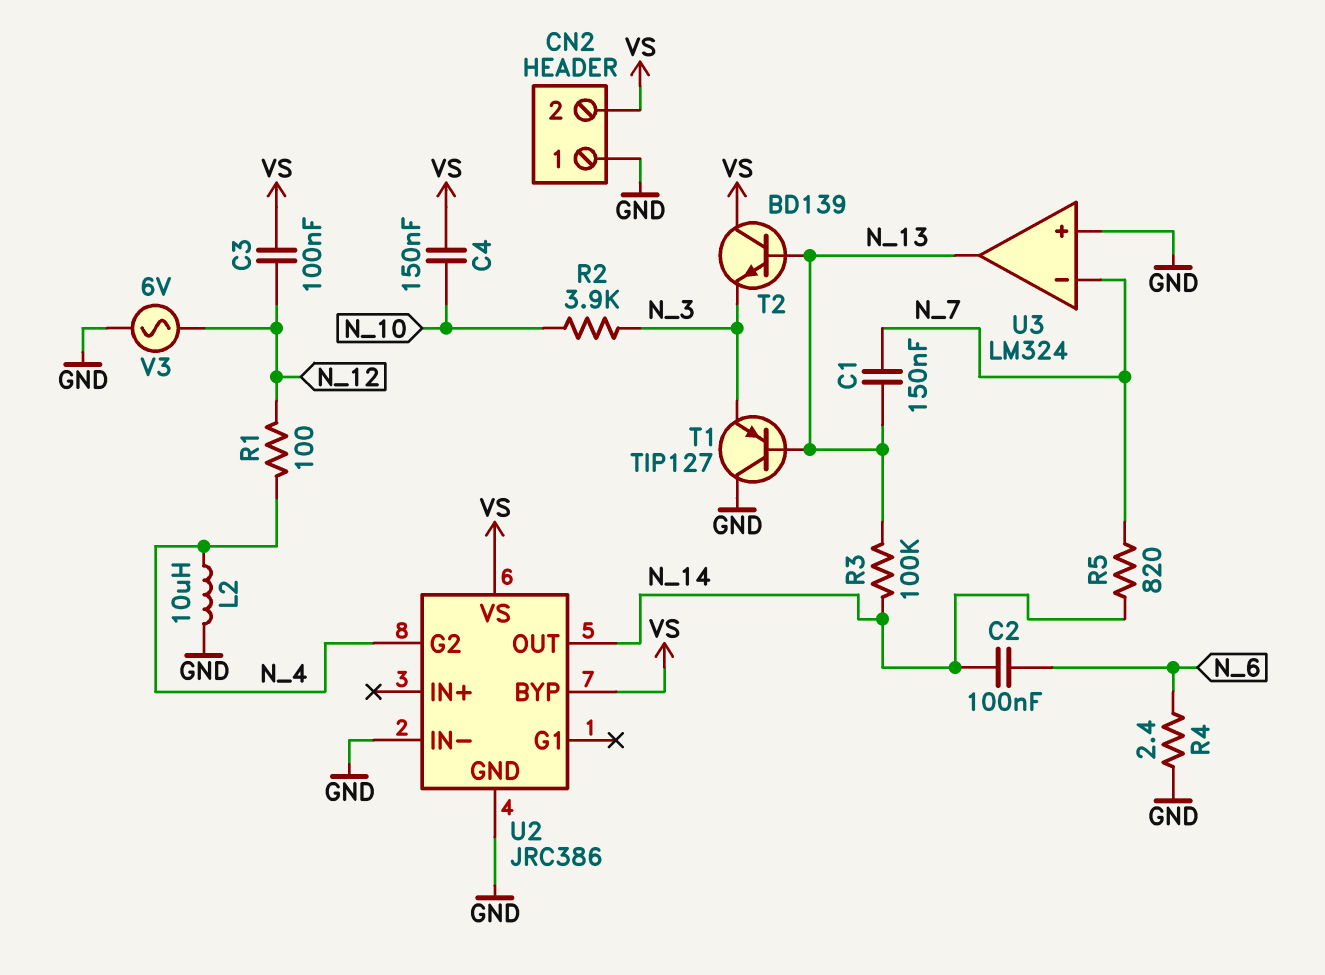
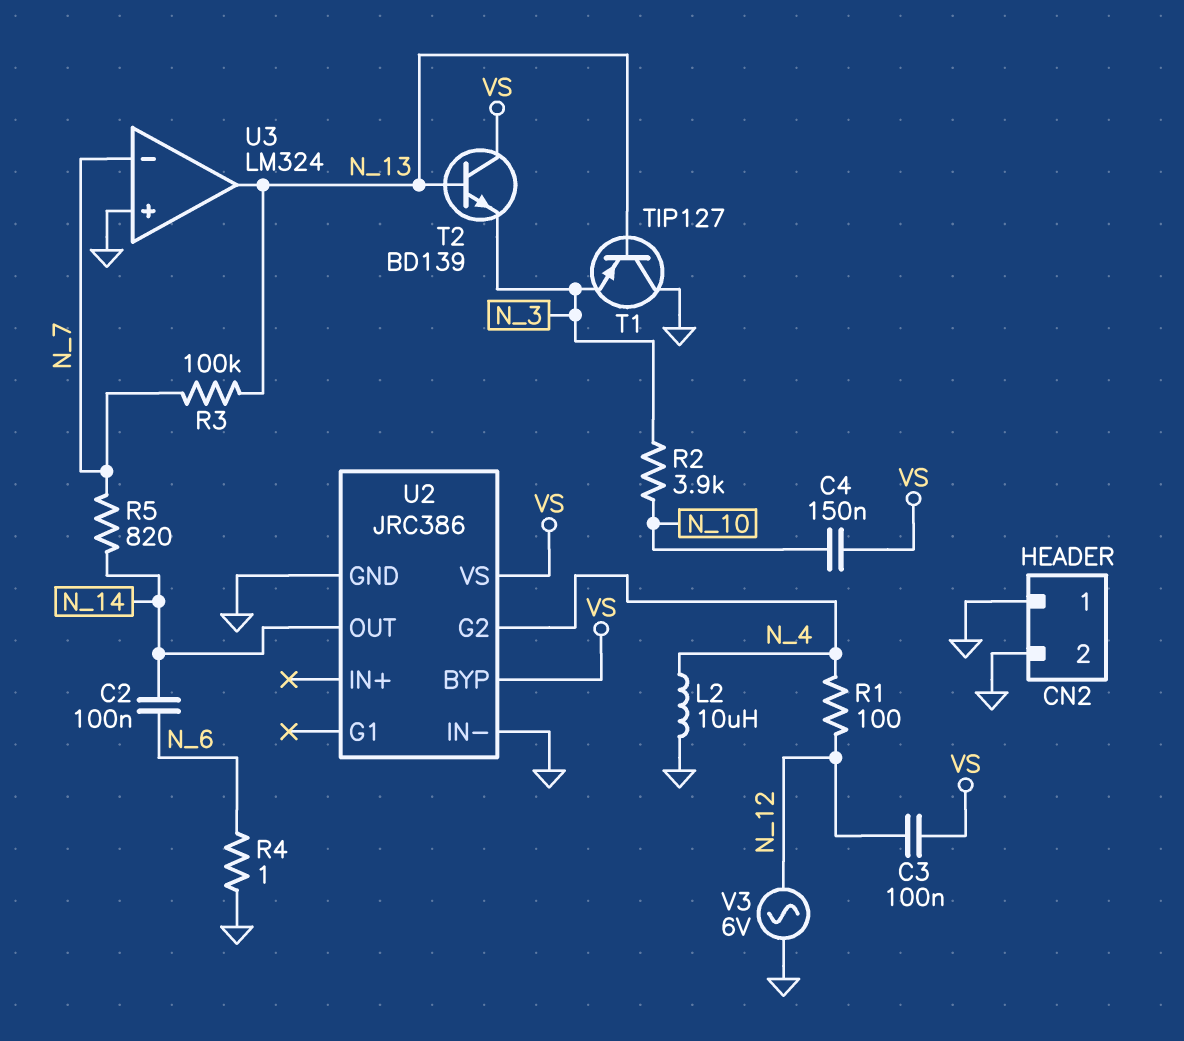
C1: 150nF (N_7, N_13) -> none
CN2 pin 2: VS -> GND
R3: 100k (N_13, N_14) -> 100k (N_7, N_13)
R4: 2.4 (GND, N_6) -> 1 (GND, N_6)

